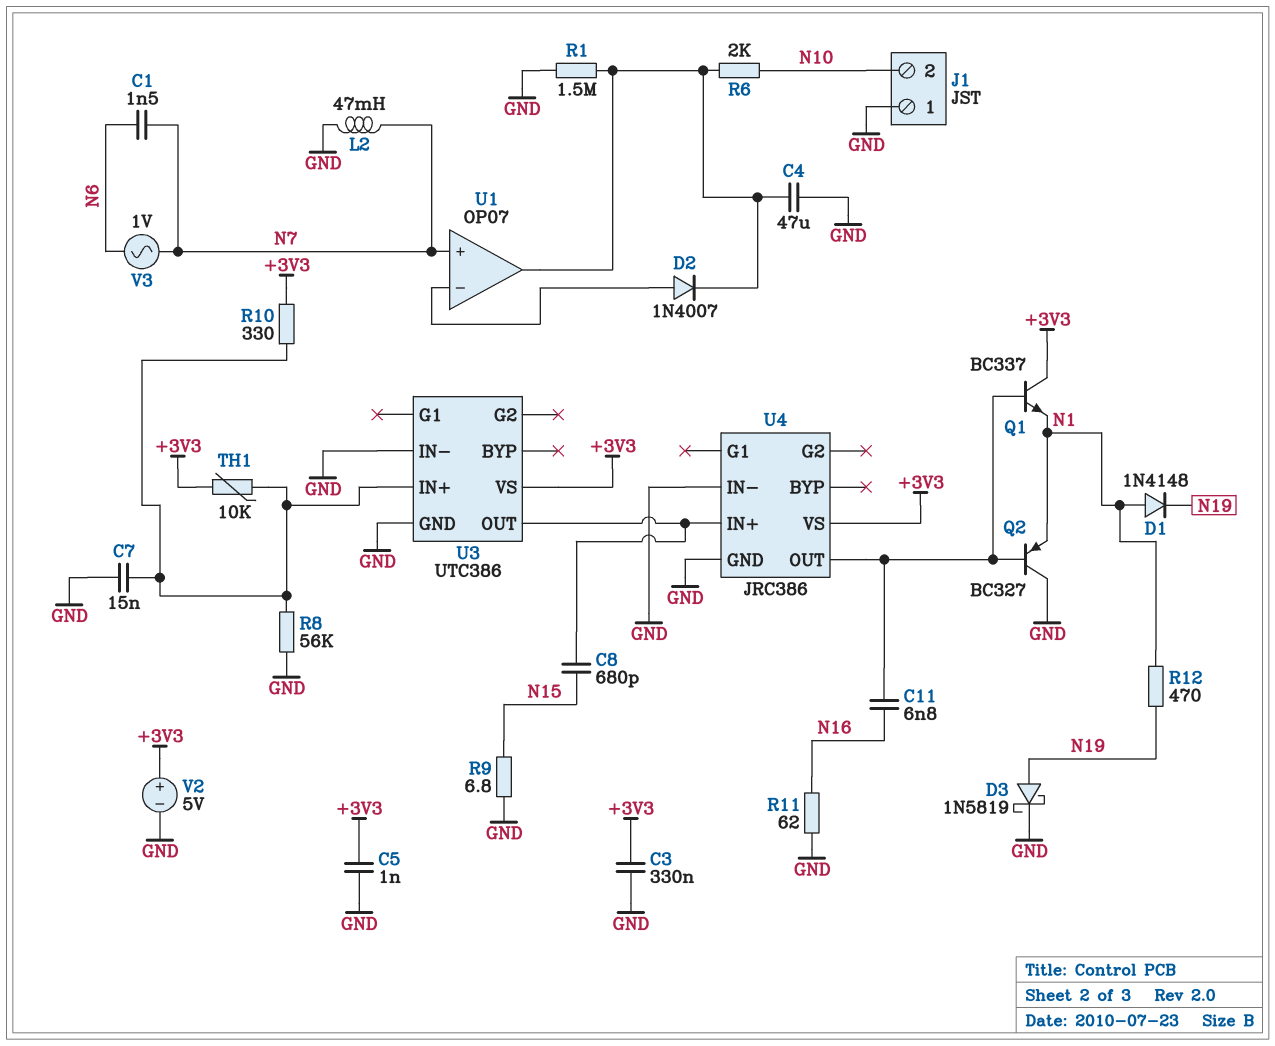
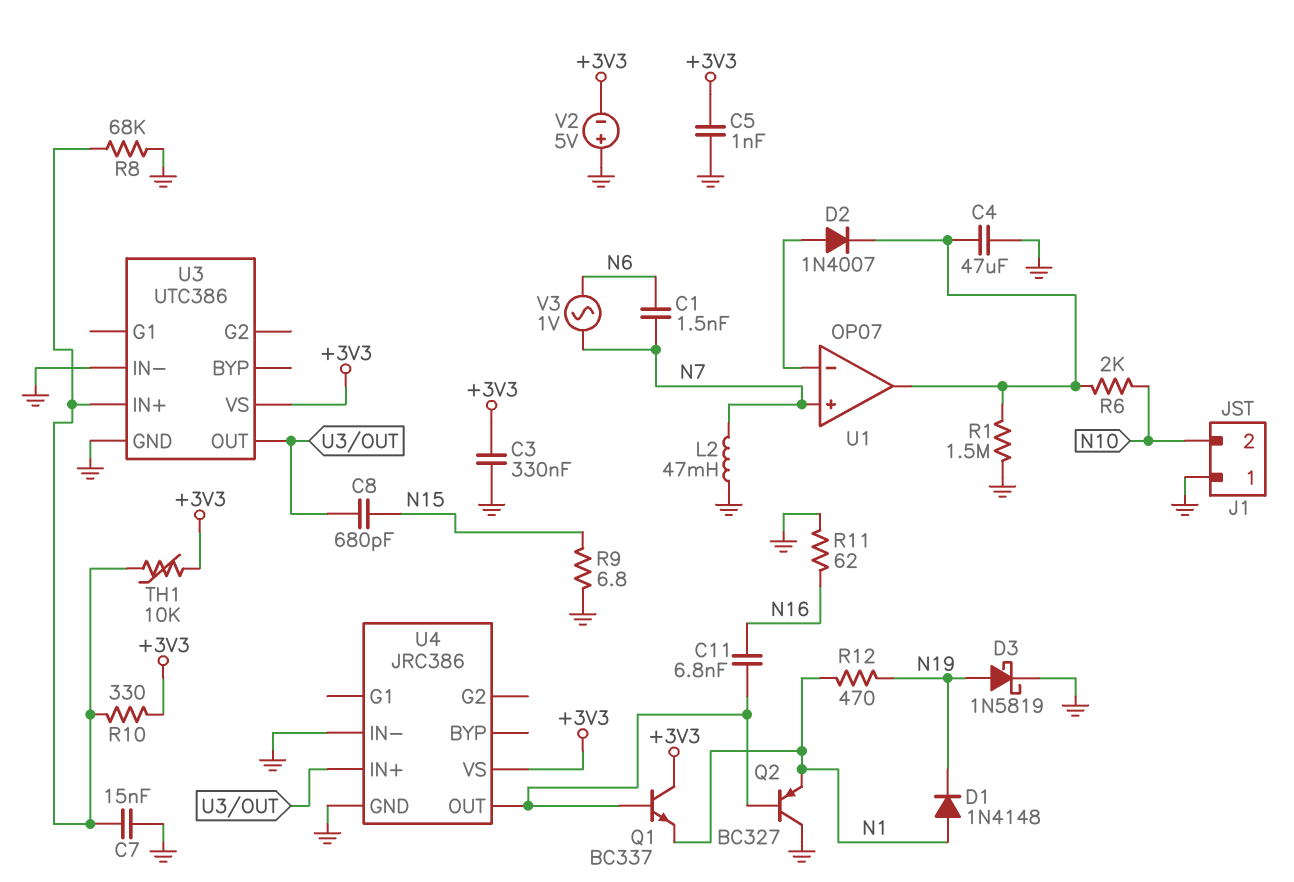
R8: 56k (GND, U3/IN+) -> 68k (GND, U3/IN+)
V2: 5V (plus +3V3, minus GND) -> 5V (plus GND, minus +3V3)

